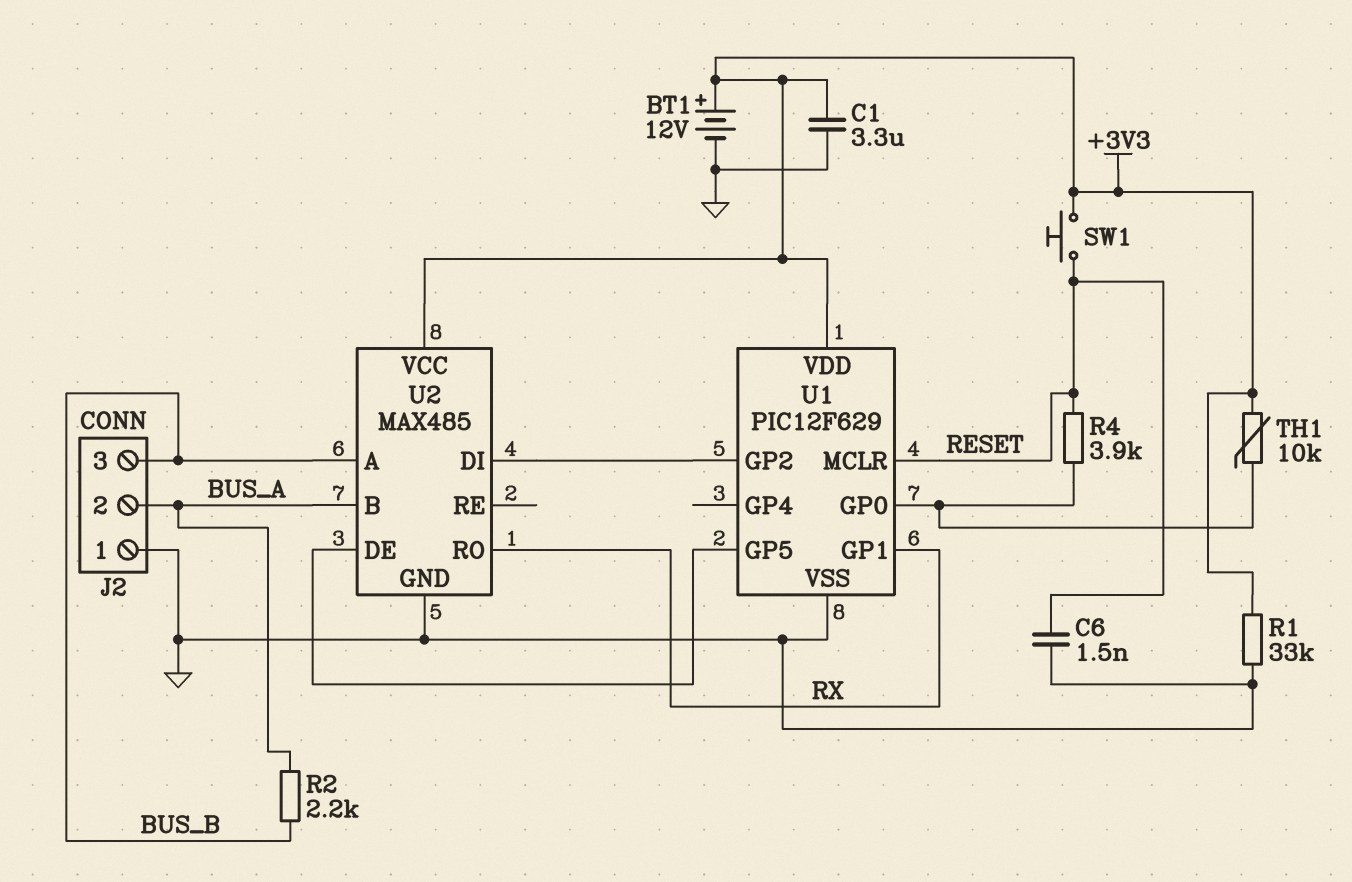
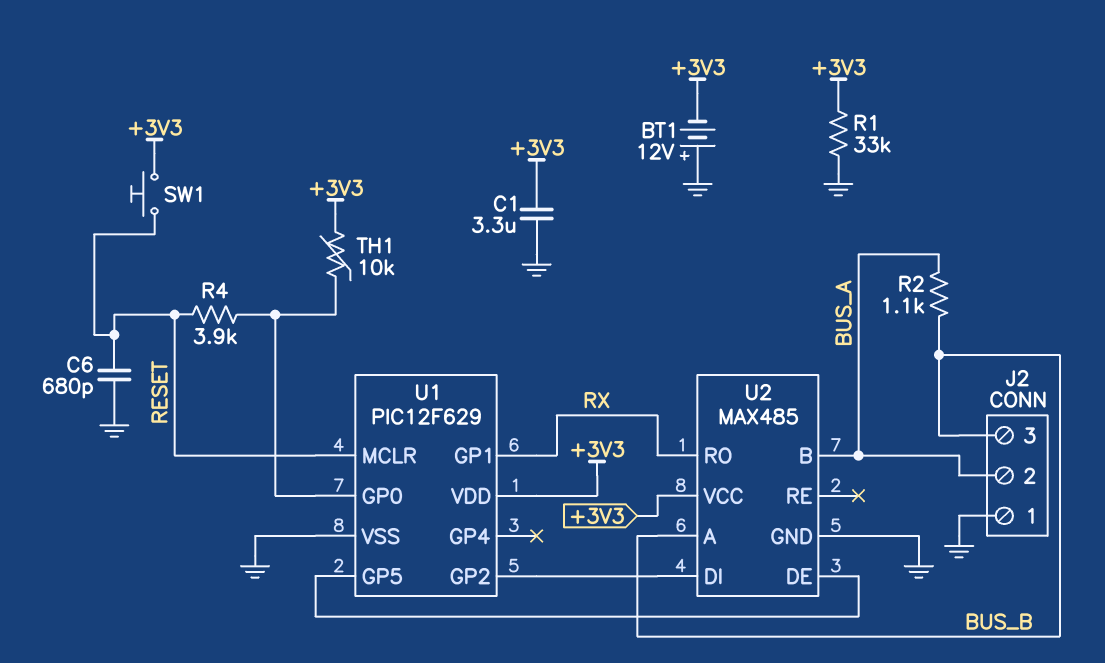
BT1: 12V (plus +3V3, minus GND) -> 12V (plus GND, minus +3V3)
C6: 1.5nF (GND, RESET) -> 680pF (GND, RESET)
R2: 2.2k (BUS_A, BUS_B) -> 1.1k (BUS_A, BUS_B)

